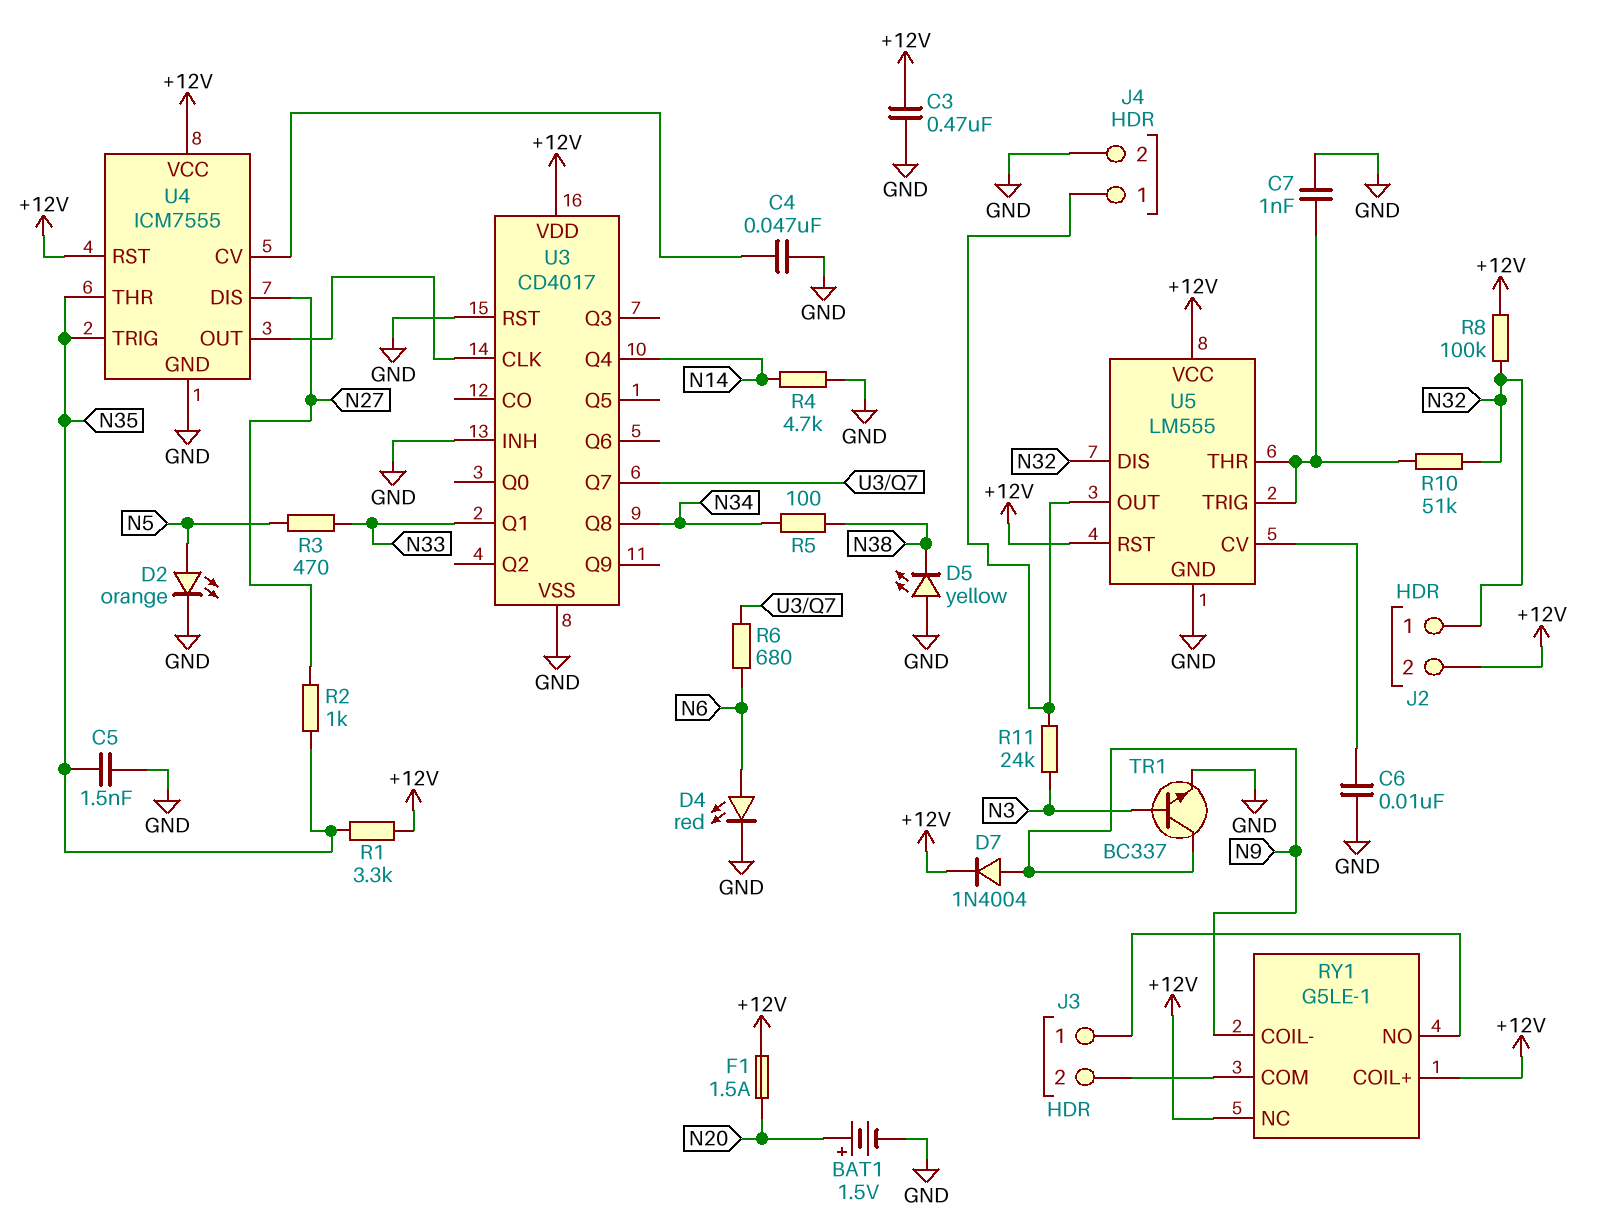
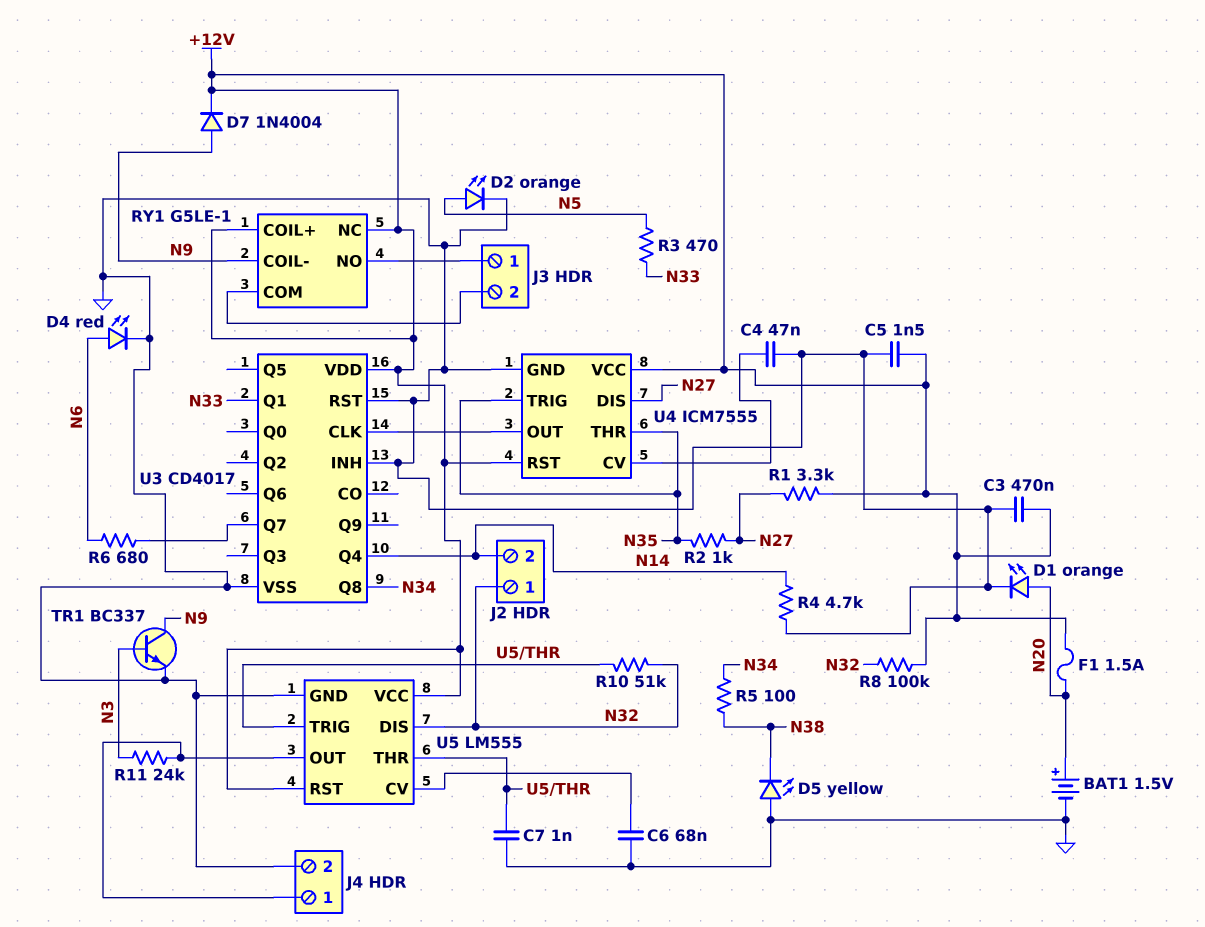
C5: 1.5nF (GND, N35) -> 1.5nF (+12V, GND)
C6: 10nF (GND, U5/CV) -> 68nF (GND, U5/CV)
D1: none -> LED orange (A N20, K GND)
J2 pin 2: +12V -> N14
R1: 3.3k (+12V, N35) -> 3.3k (+12V, N27)

